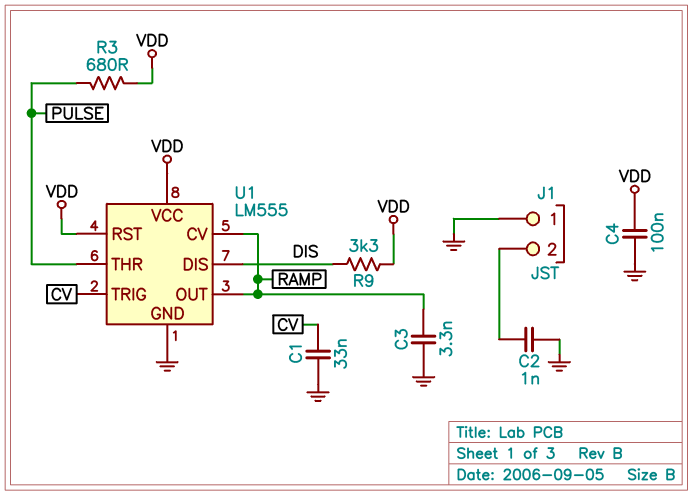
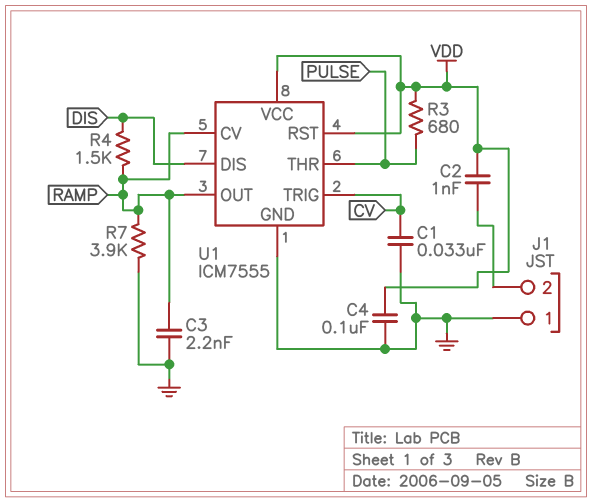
C2: 1nF (GND, J1/2) -> 1nF (J1/2, VDD)
C3: 3.3nF (GND, RAMP) -> 2.2nF (GND, RAMP)
R4: none -> 1.5k (DIS, RAMP)
R7: none -> 3.9k (GND, RAMP)
R9: 3.3k (DIS, VDD) -> none
U1: LM555 -> ICM7555

